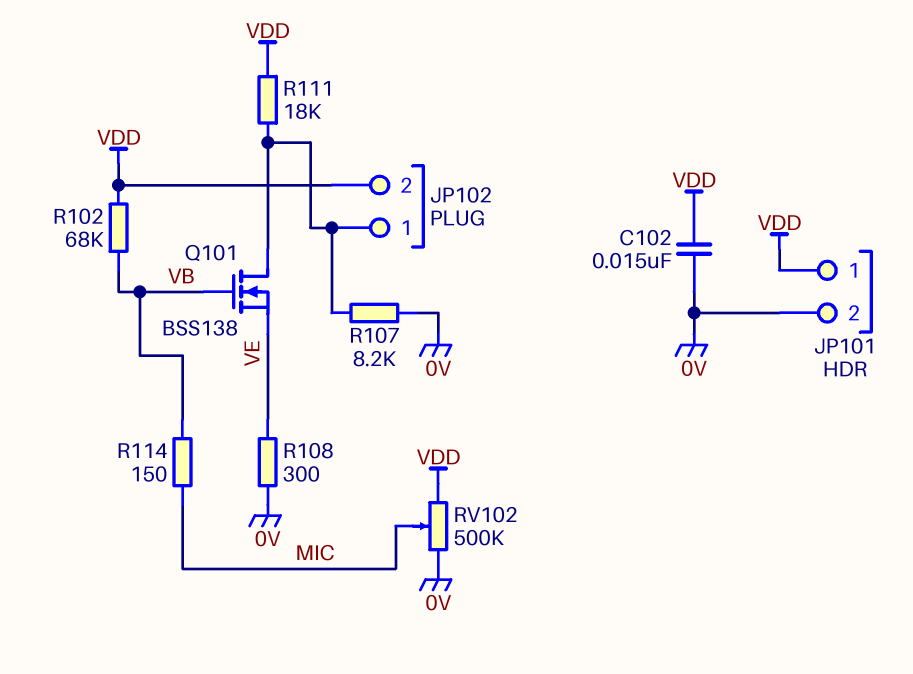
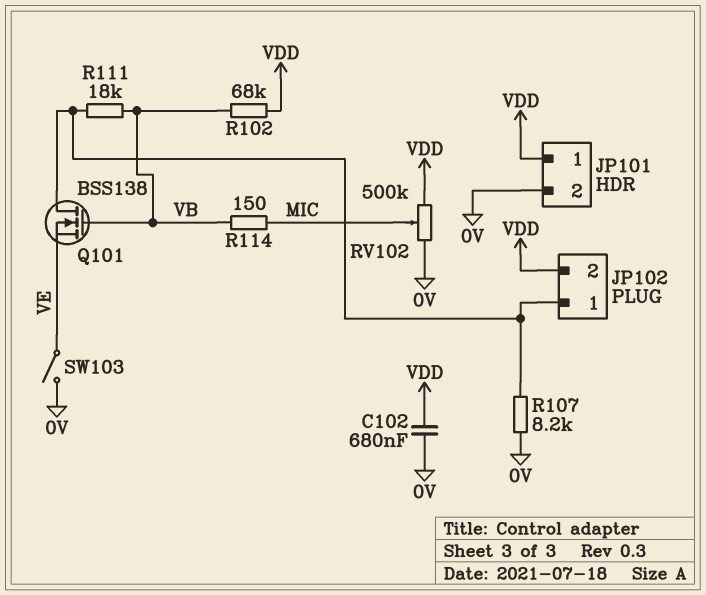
C102: 15nF (0V, VDD) -> 680nF (0V, VDD)
R108: 300 (0V, VE) -> none
R111: 18k (JP102/1, VDD) -> 18k (JP102/1, VB)
SW103: none -> switch (0V, VE)

